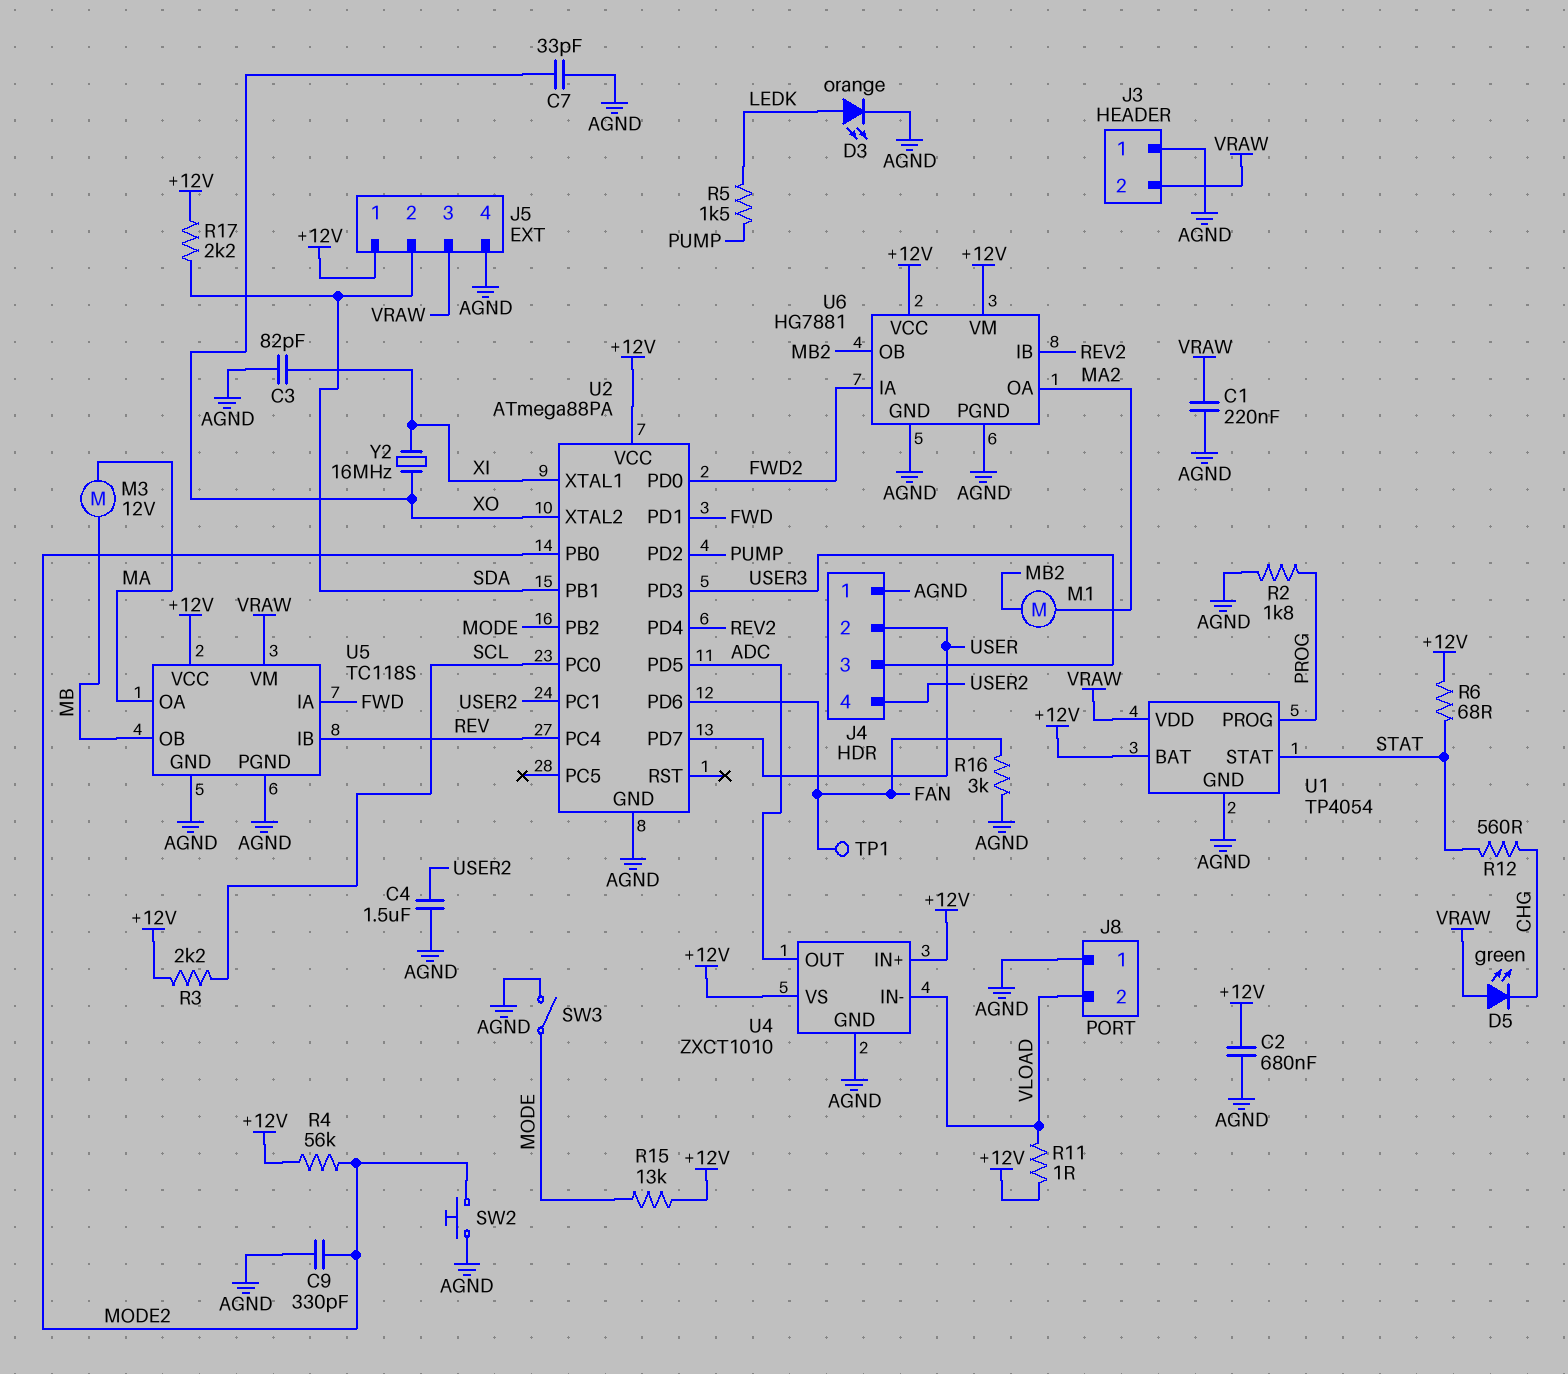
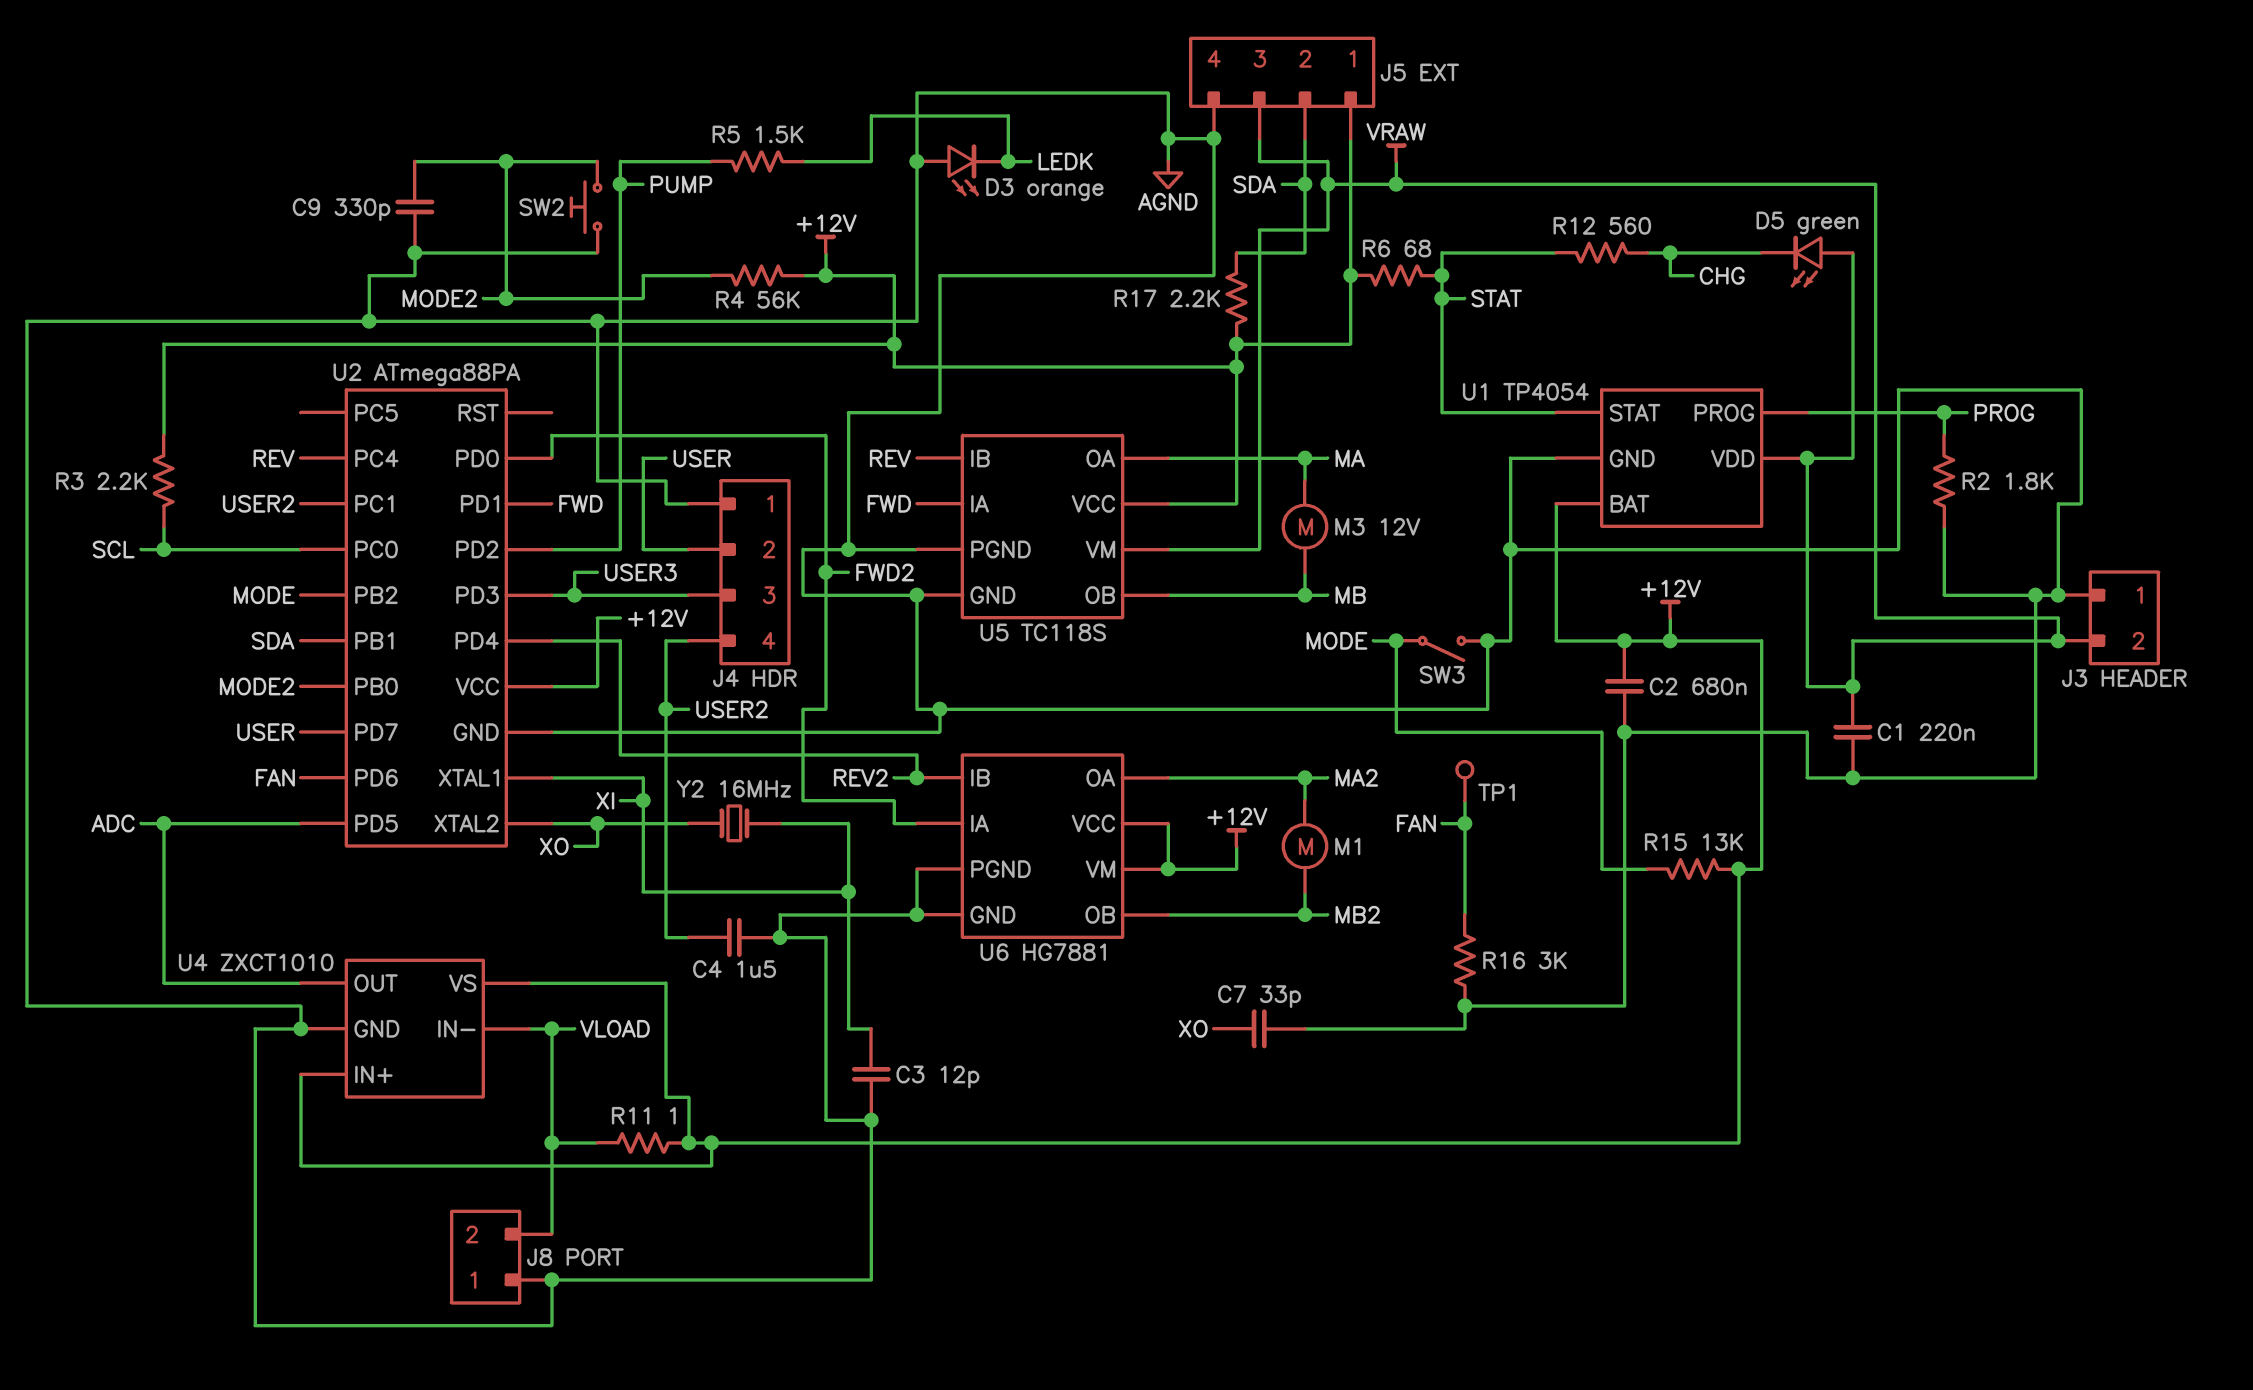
C3: 82pF (AGND, XI) -> 12pF (AGND, XI)
D3: LED orange (A LEDK, K AGND) -> LED orange (A AGND, K LEDK)

